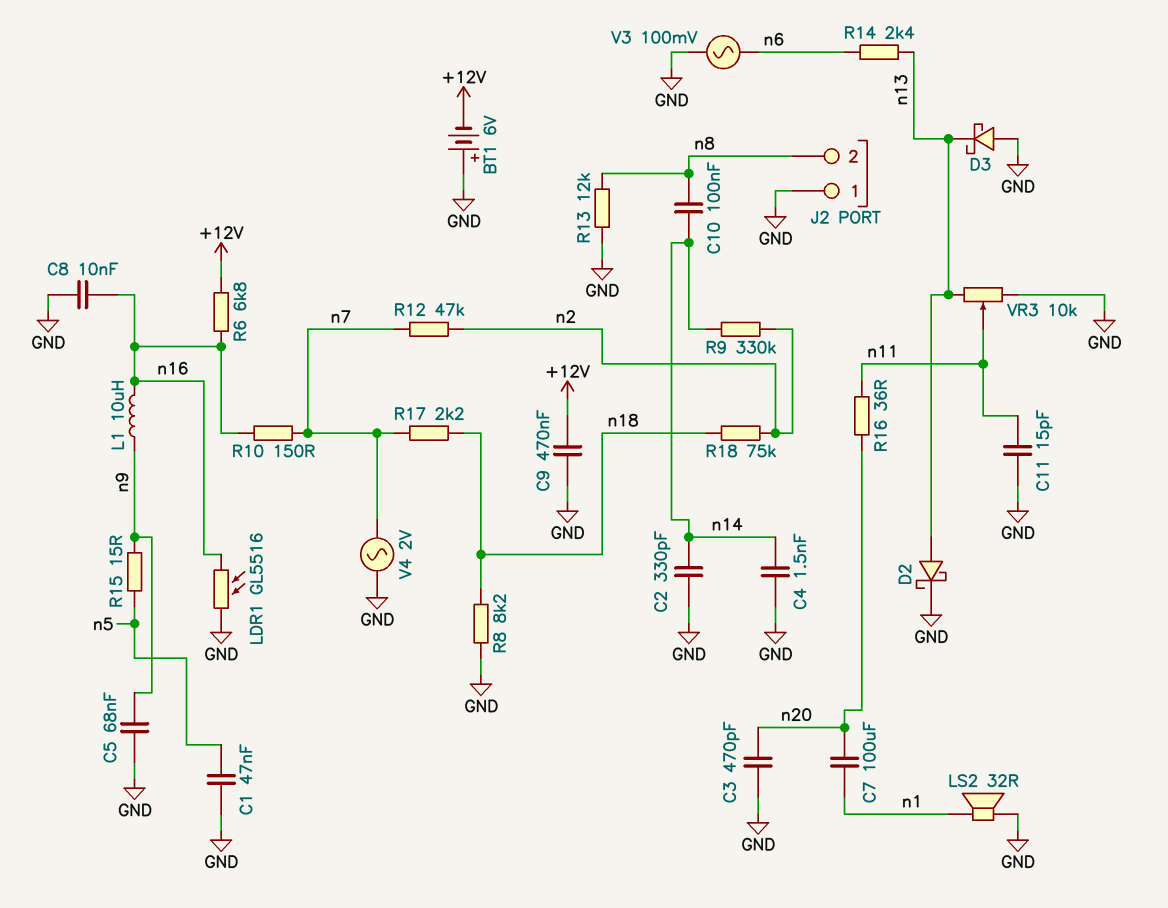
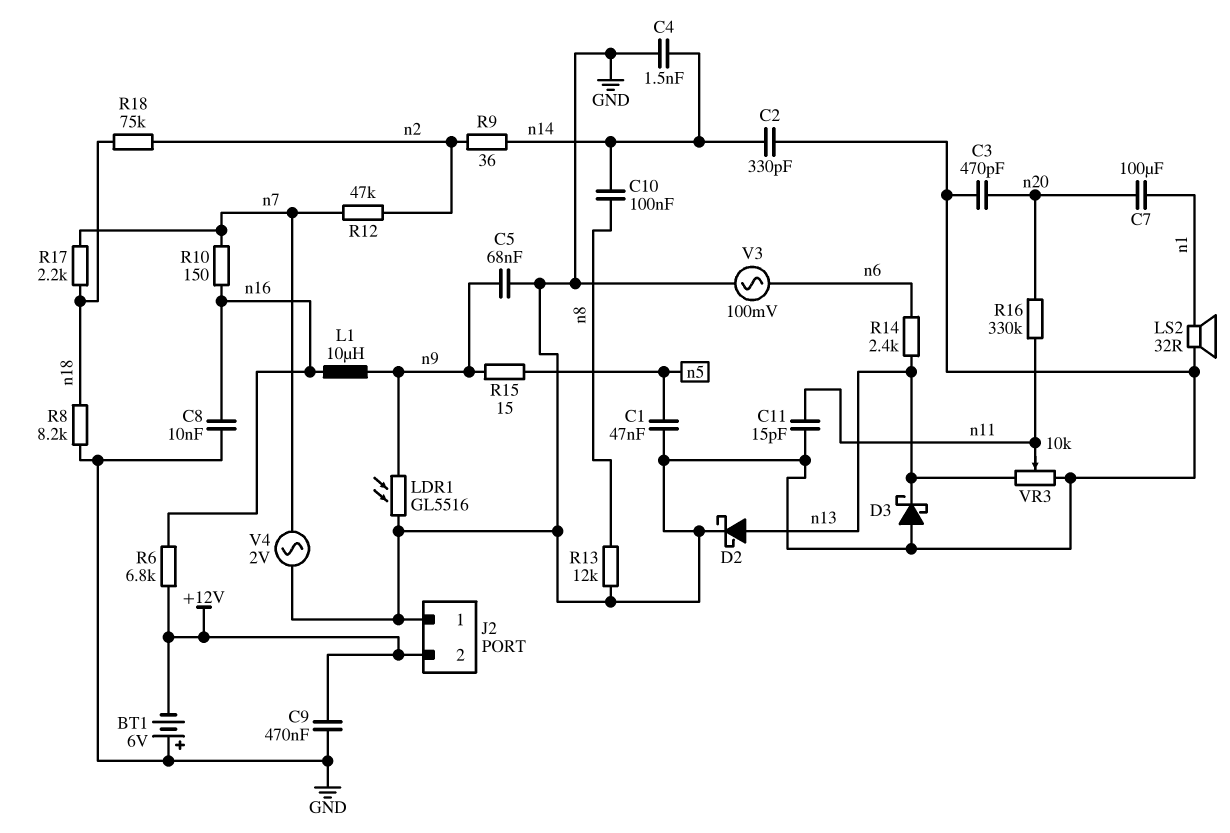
J2 pin 2: n8 -> +12V
LDR1: GL5516 (GND, n16) -> GL5516 (GND, n9)
R9: 330k (n2, n14) -> 36 (n2, n14)
R16: 36 (n11, n20) -> 330k (n11, n20)

